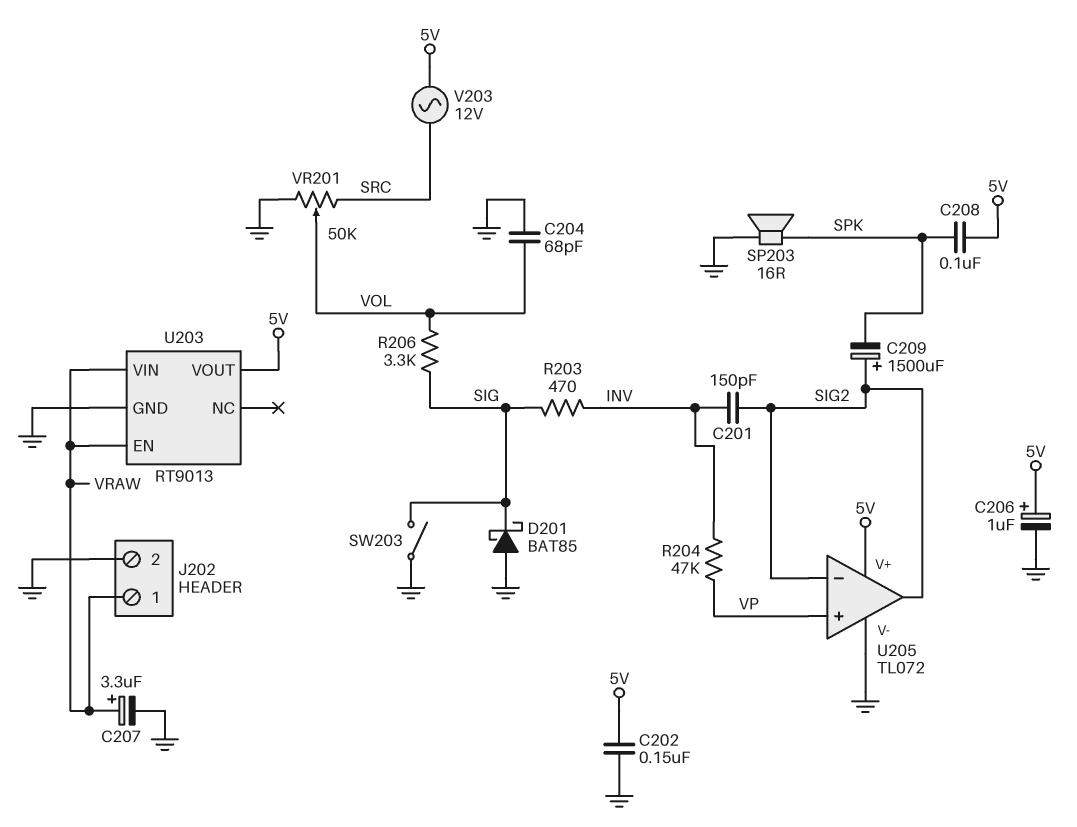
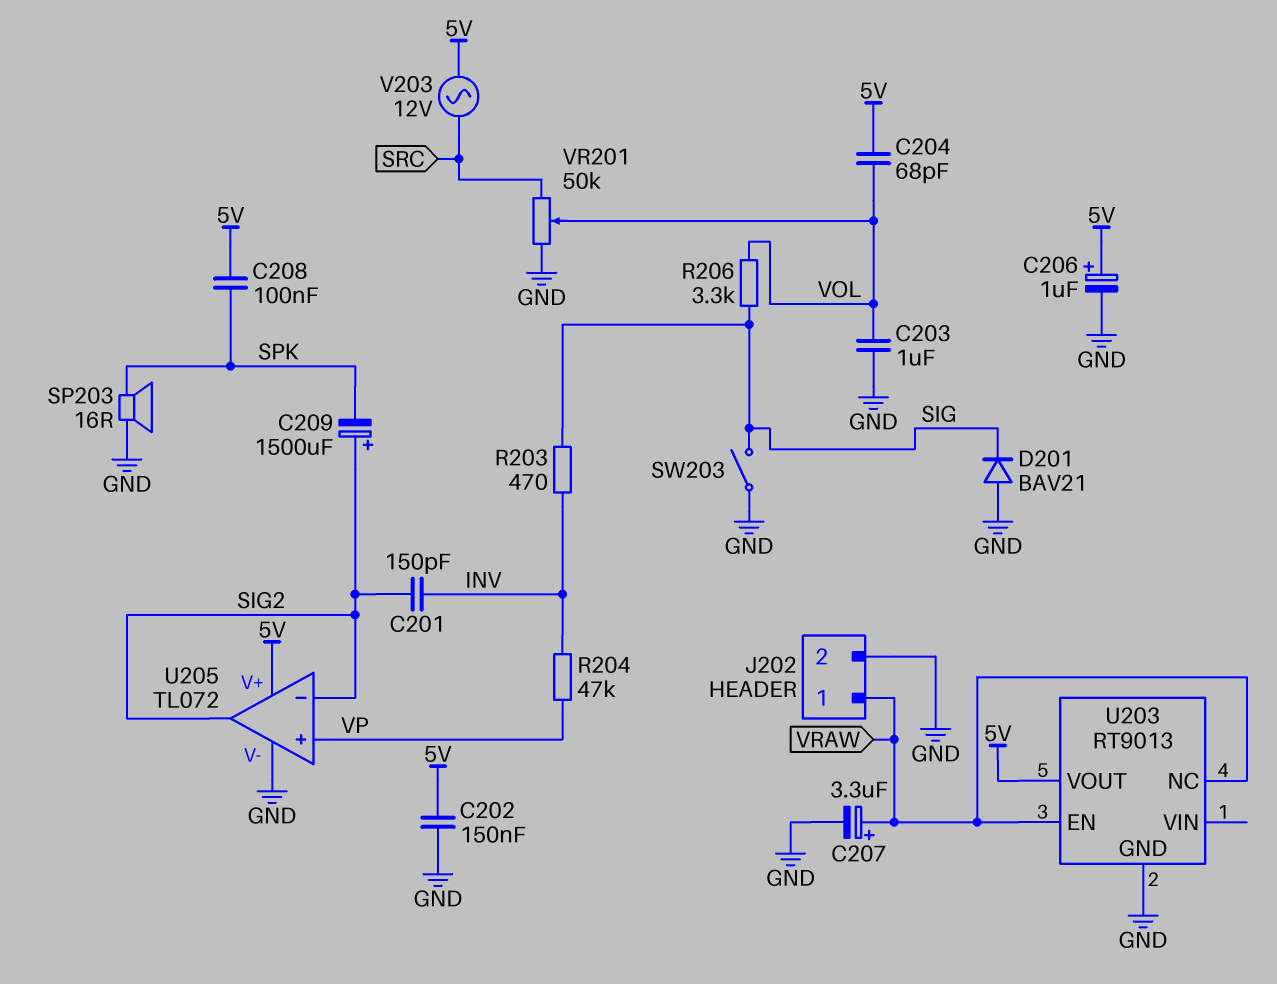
C203: none -> 1uF (GND, VOL)
C204: 68pF (GND, VOL) -> 68pF (5V, VOL)
D201: schottky BAT85 (A GND, K SIG) -> diode BAV21 (A GND, K SIG)
U203 pin NC: none -> VRAW
U203 pin VIN: VRAW -> none

